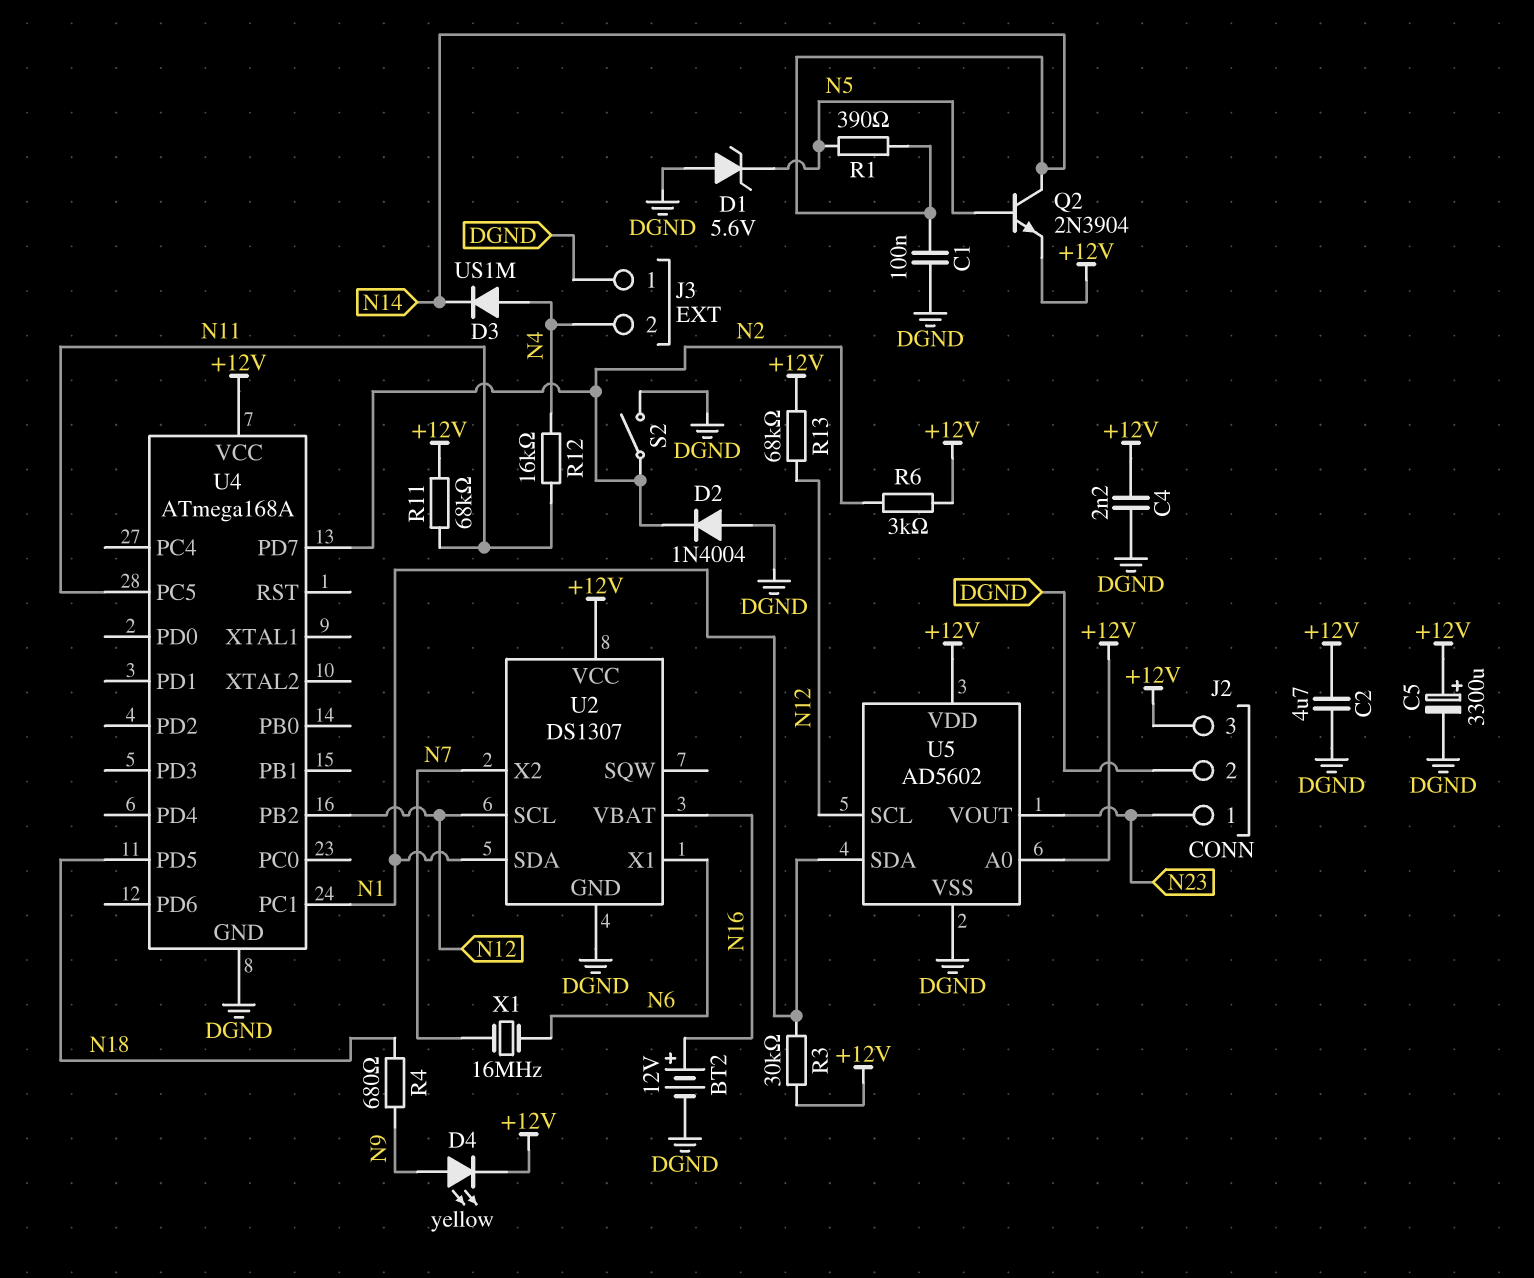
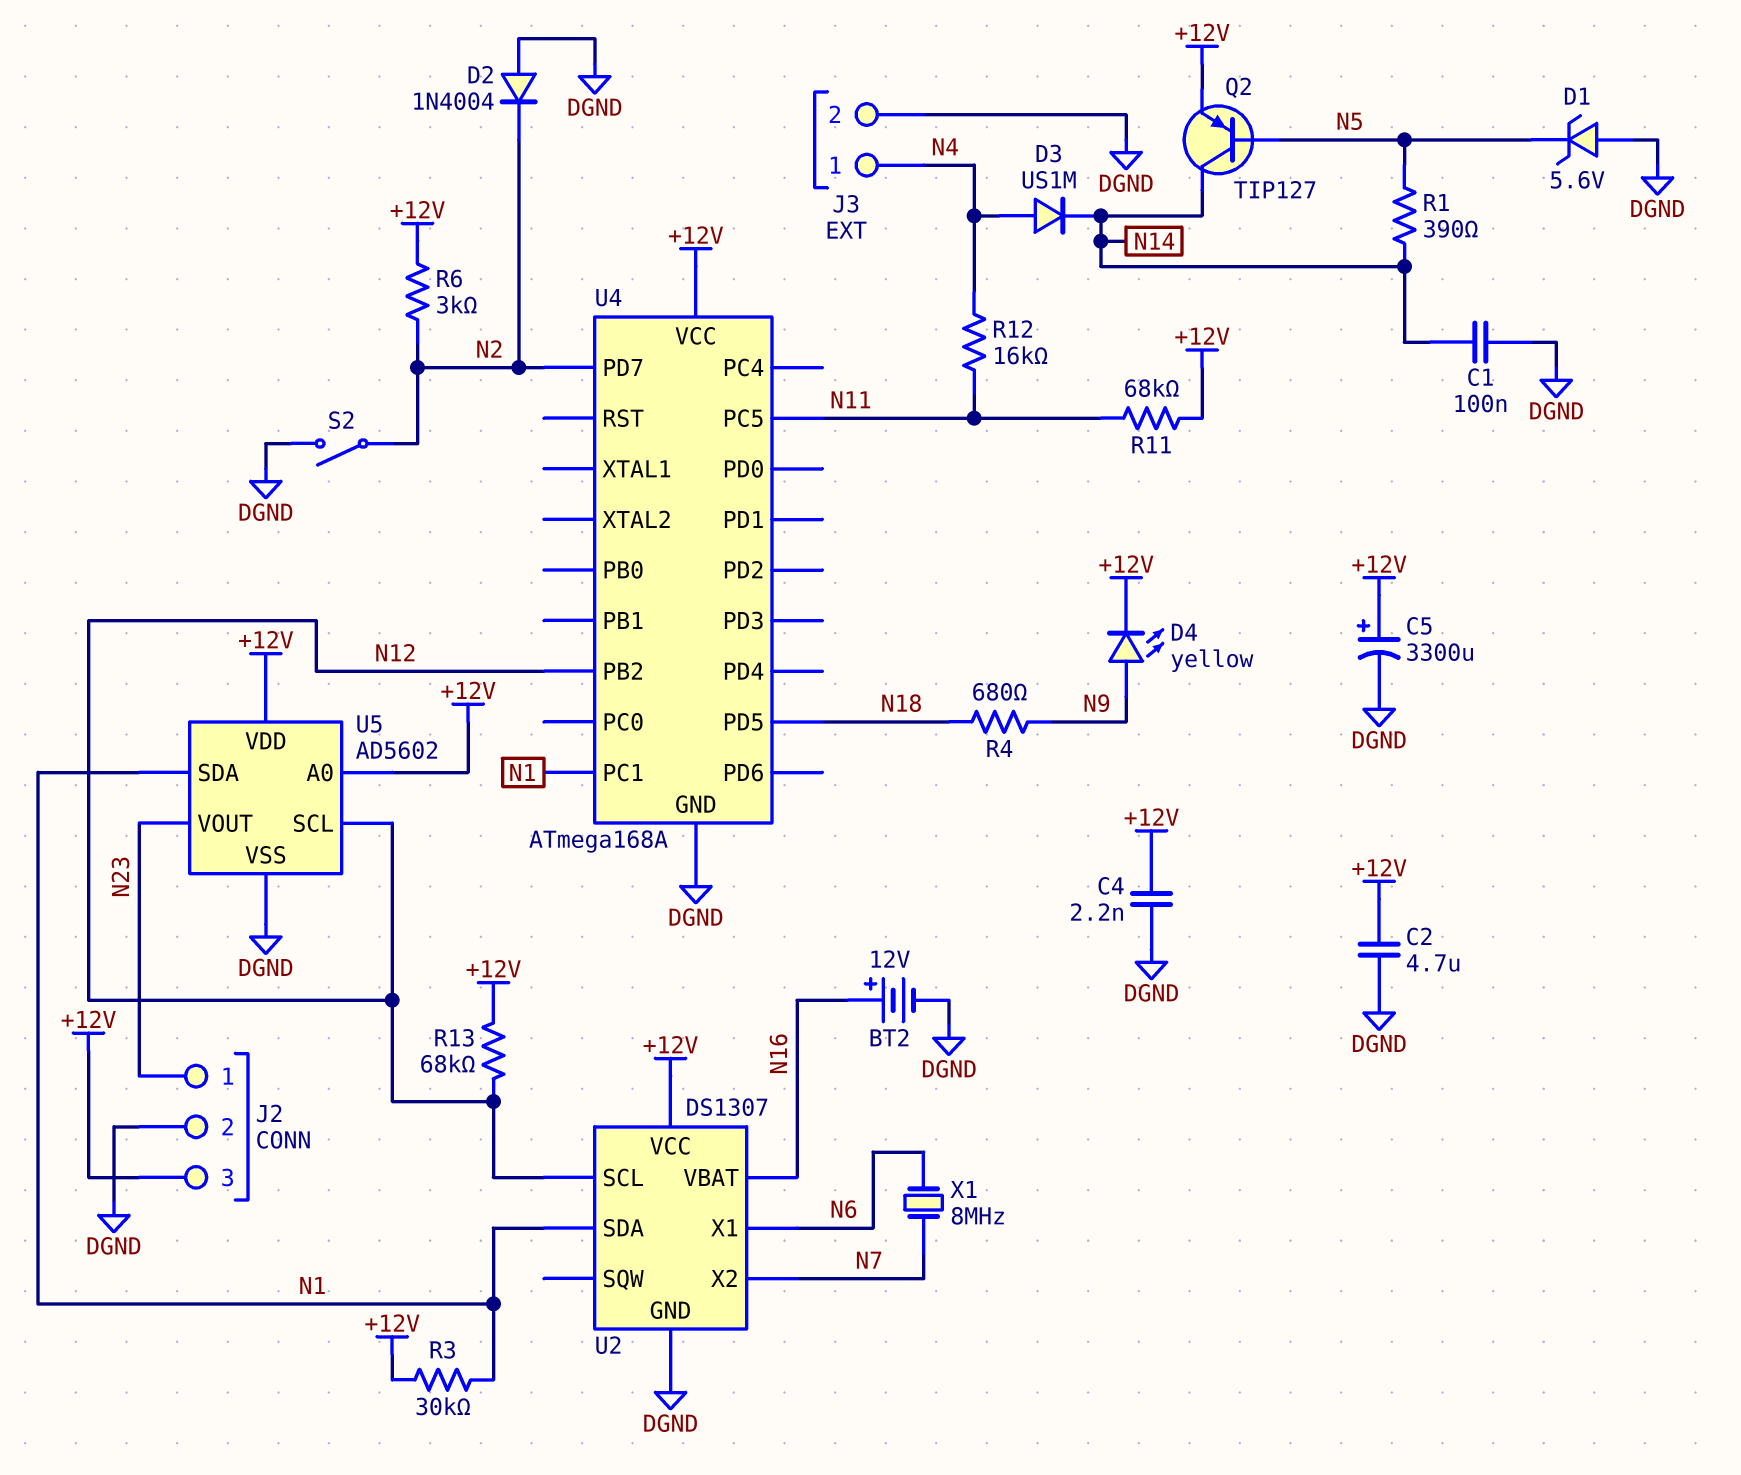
J3 pin 1: DGND -> N4
J3 pin 2: N4 -> DGND
Q2: NPN 2N3904 (B N5, C N14, E +12V) -> PNP TIP127 (B N5, C N14, E +12V)
X1: 16MHz (N6, N7) -> 8MHz (N6, N7)

